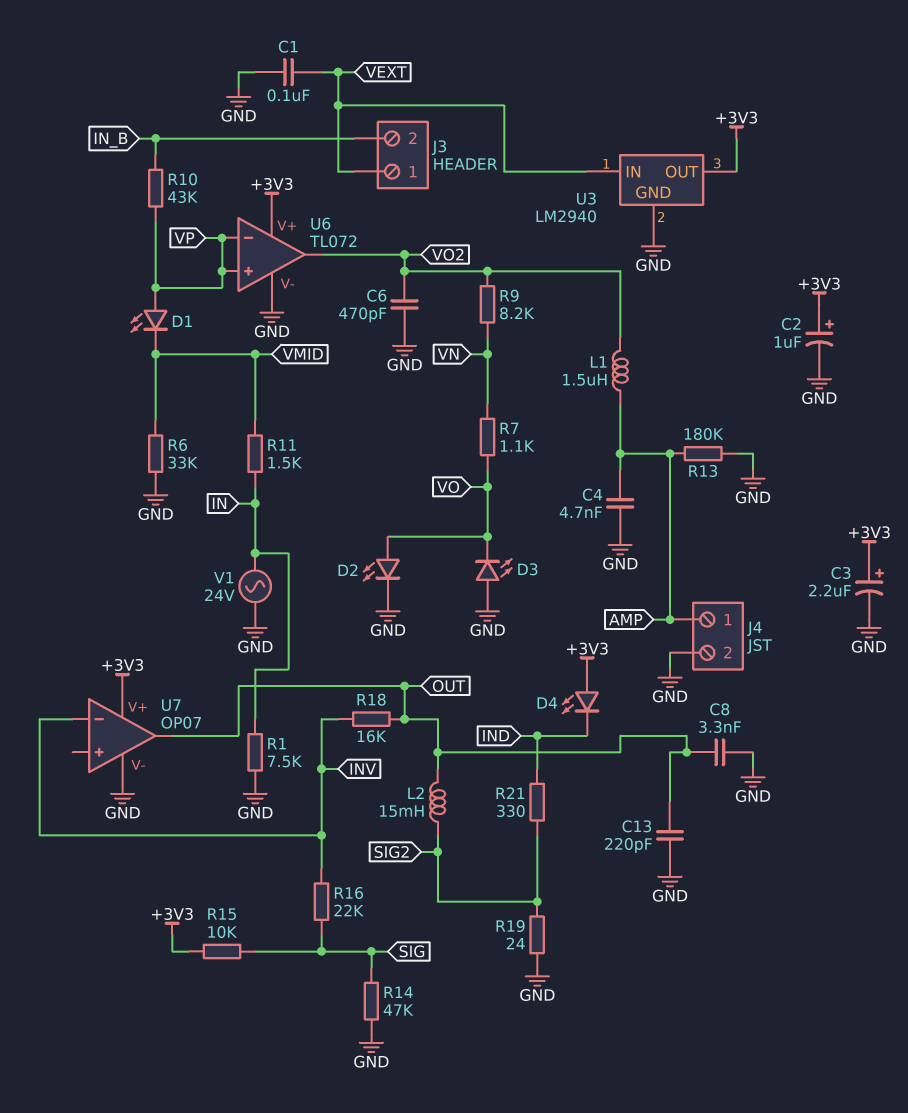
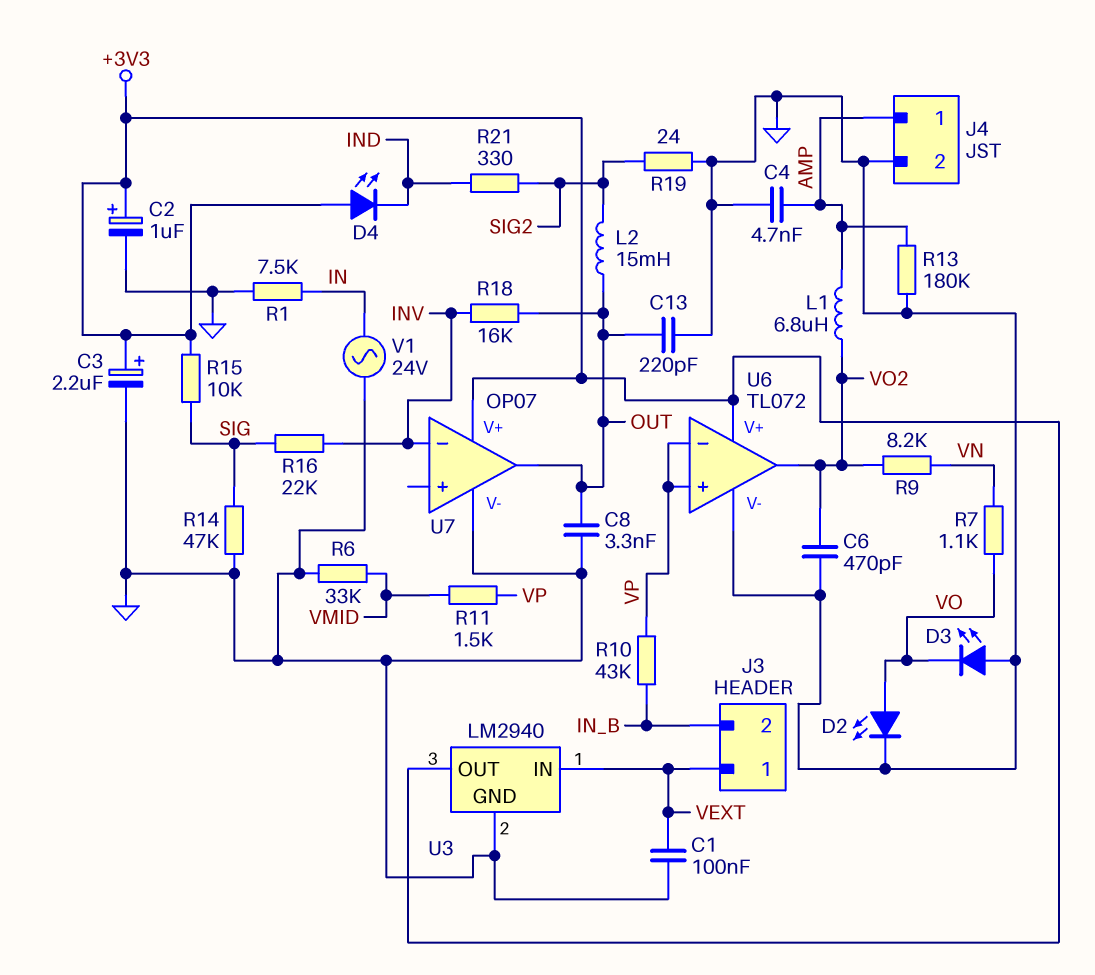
D1: LED (A VP, K VMID) -> none
L1: 1.5uH (AMP, VO2) -> 6.8uH (AMP, VO2)
R11: 1.5k (IN, VMID) -> 1.5k (VMID, VP)

